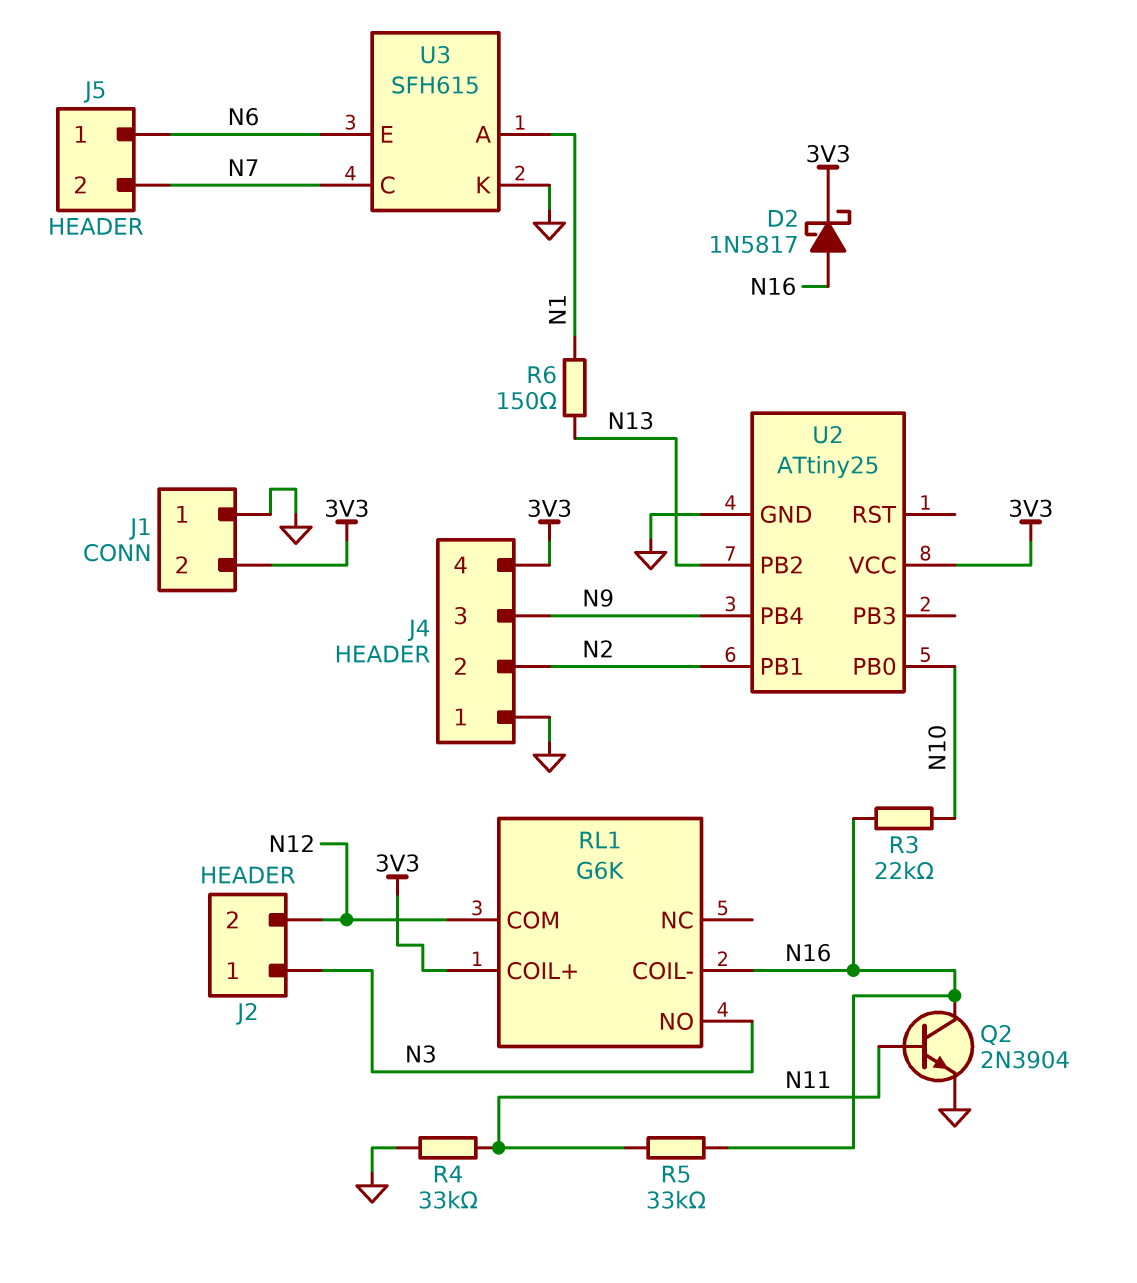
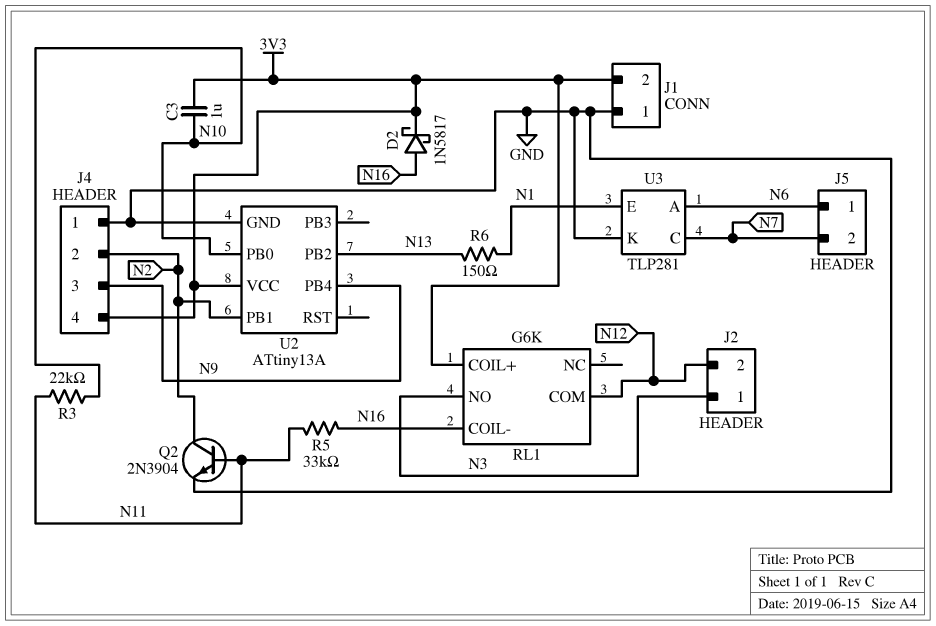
C3: none -> 1uF (3V3, N10)
Q2: NPN 2N3904 (B N11, C N16, E GND) -> NPN 2N3904 (B N11, C N2, E GND)
R3: 22k (N10, N16) -> 22k (N10, N11)
R4: 33k (GND, N11) -> none
U2: ATtiny25 -> ATtiny13A
U3: SFH615 -> TLP281
U3 pin A: N1 -> N6
U3 pin E: N6 -> N1

